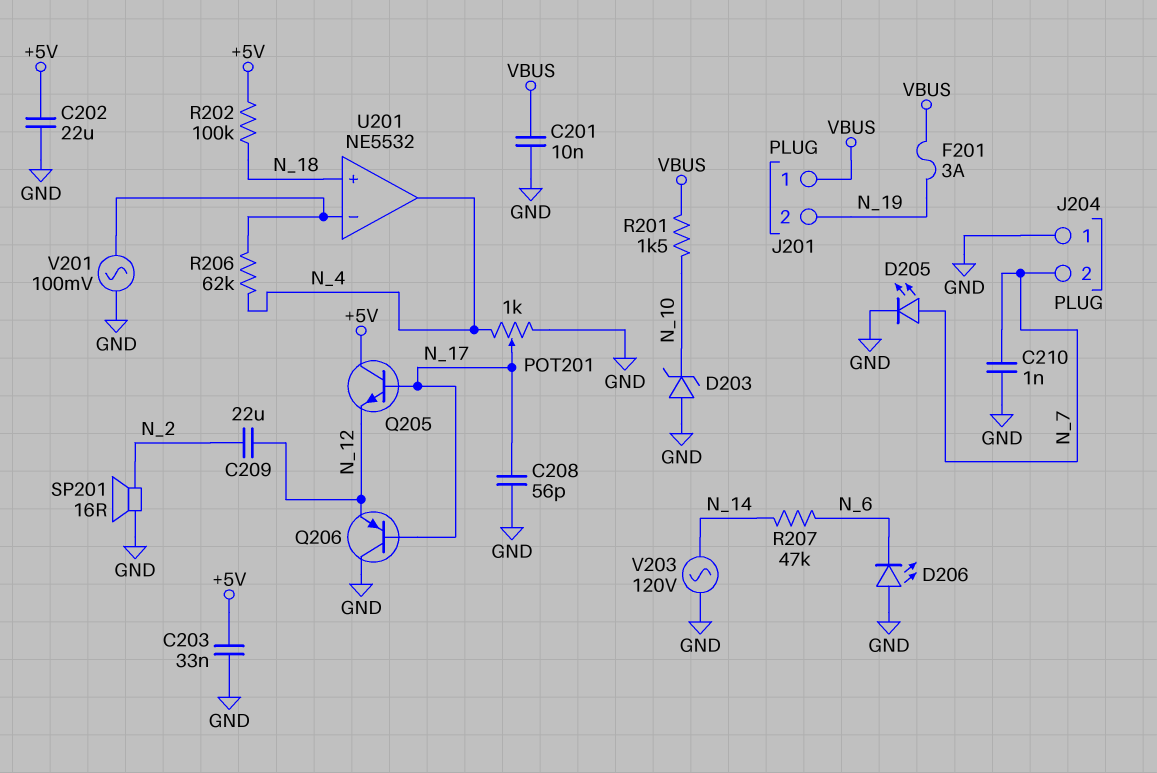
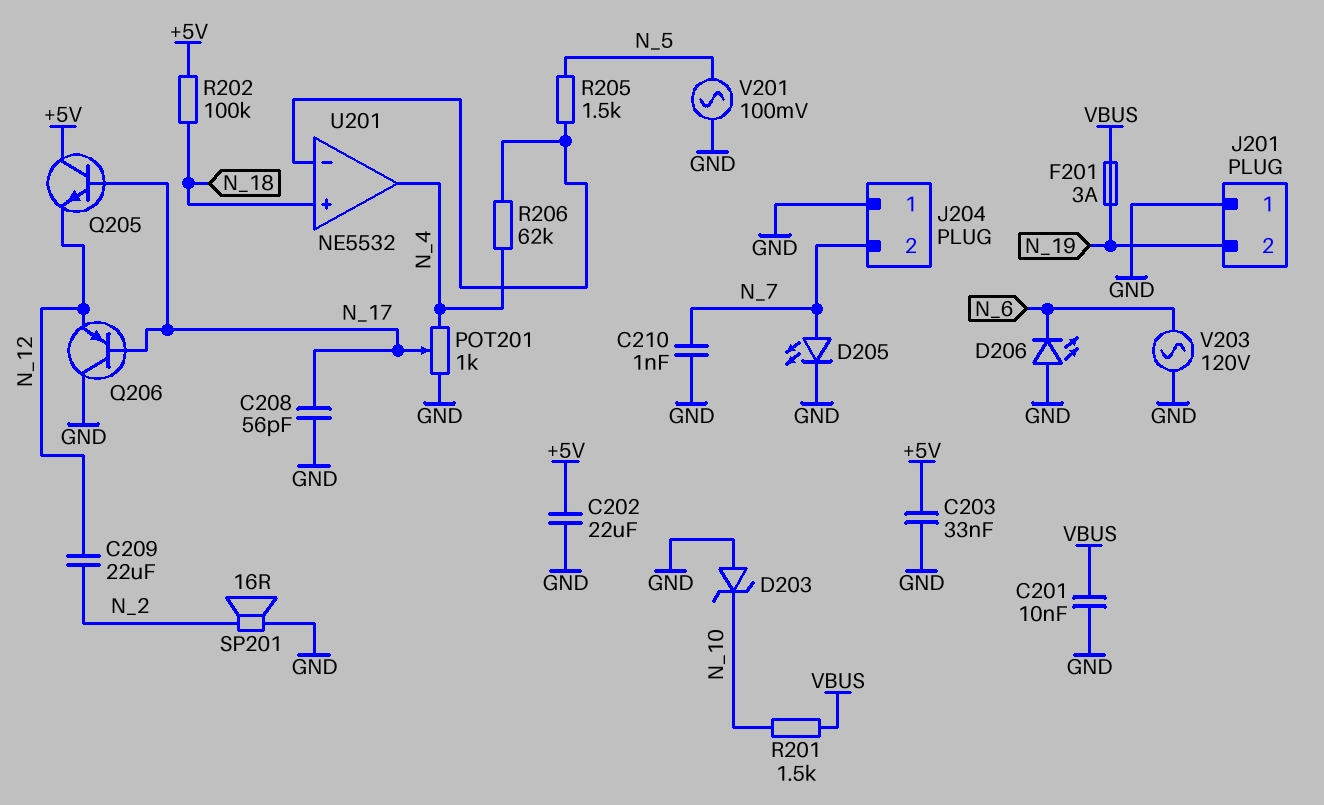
J201 pin 1: VBUS -> GND
R205: none -> 1.5k (N_5, U201/in-)
R207: 47k (N_6, N_14) -> none
V201: AC 100mV (GND, U201/in-) -> AC 100mV (GND, N_5)
V203: AC 120V (GND, N_14) -> AC 120V (GND, N_6)

